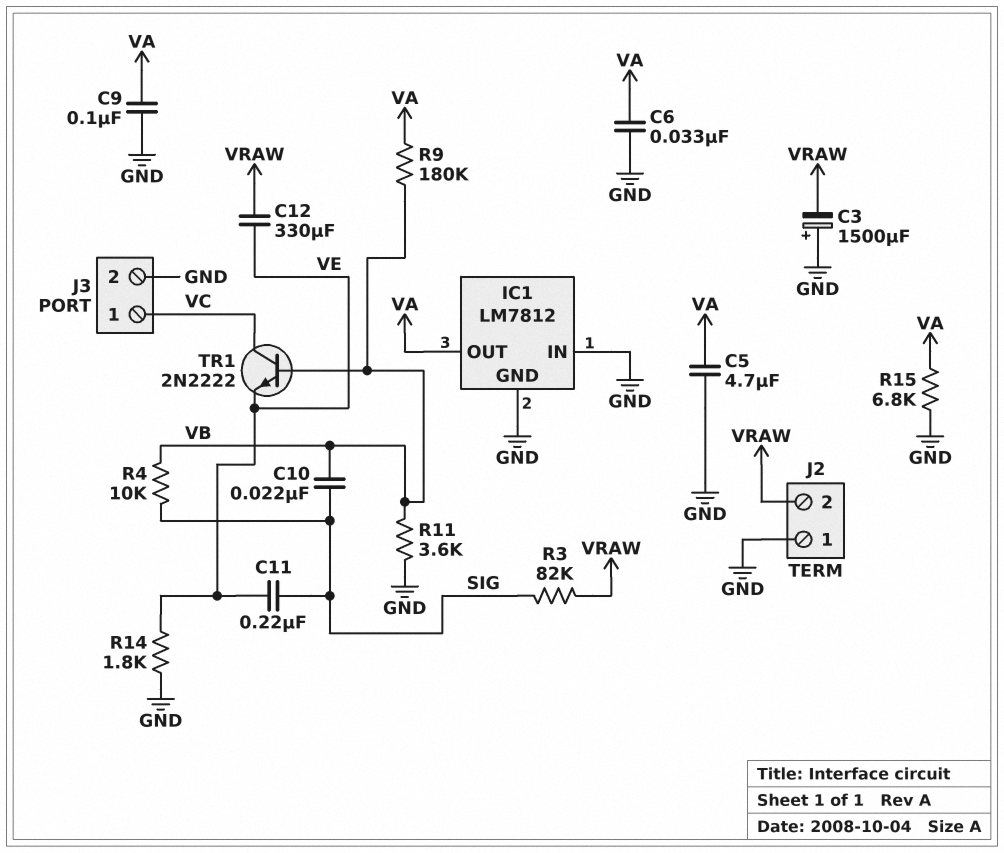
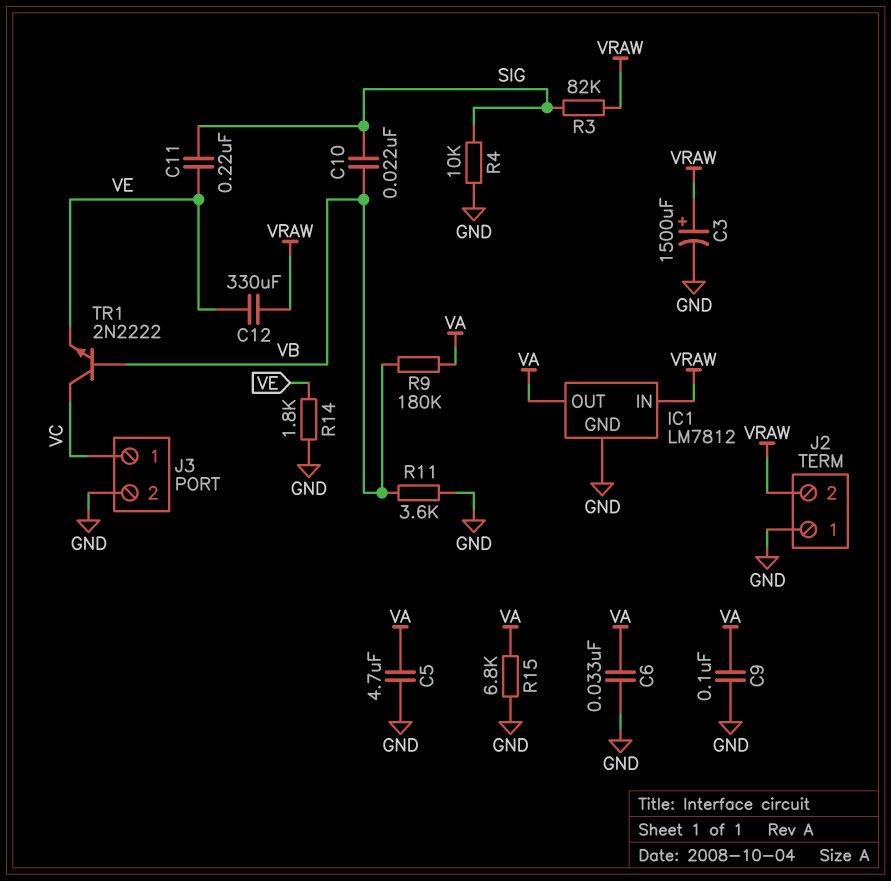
C3: 1500uF (plus GND, minus VRAW) -> 1500uF (plus VRAW, minus GND)
IC1 pin IN: GND -> VRAW
R4: 10k (SIG, VB) -> 10k (GND, SIG)

